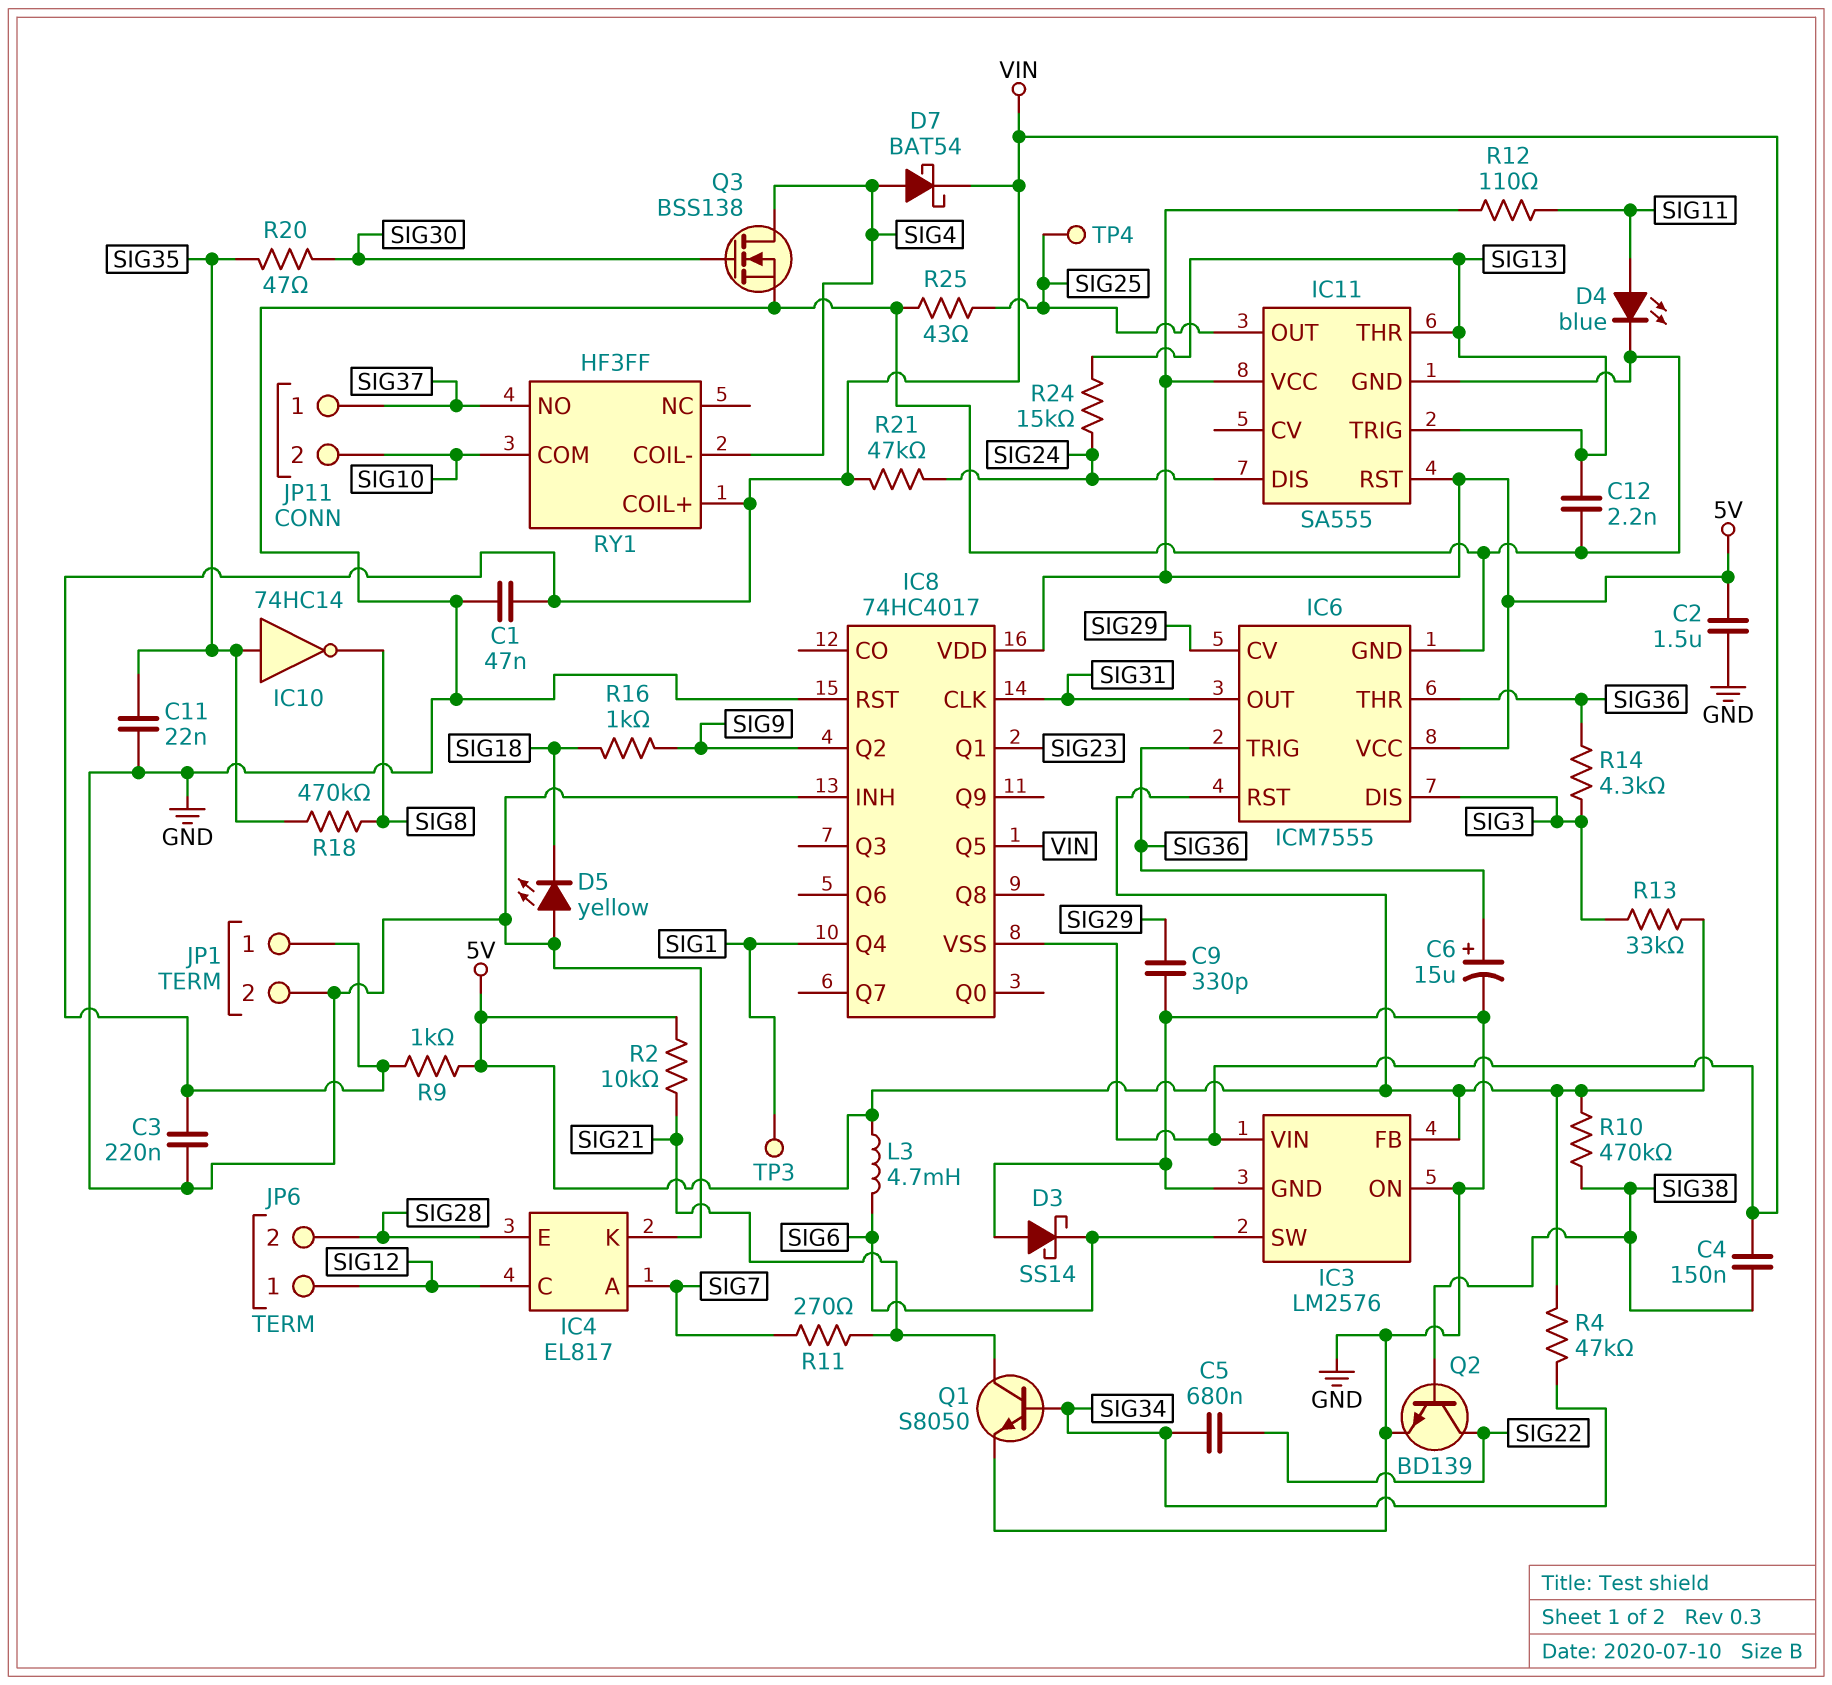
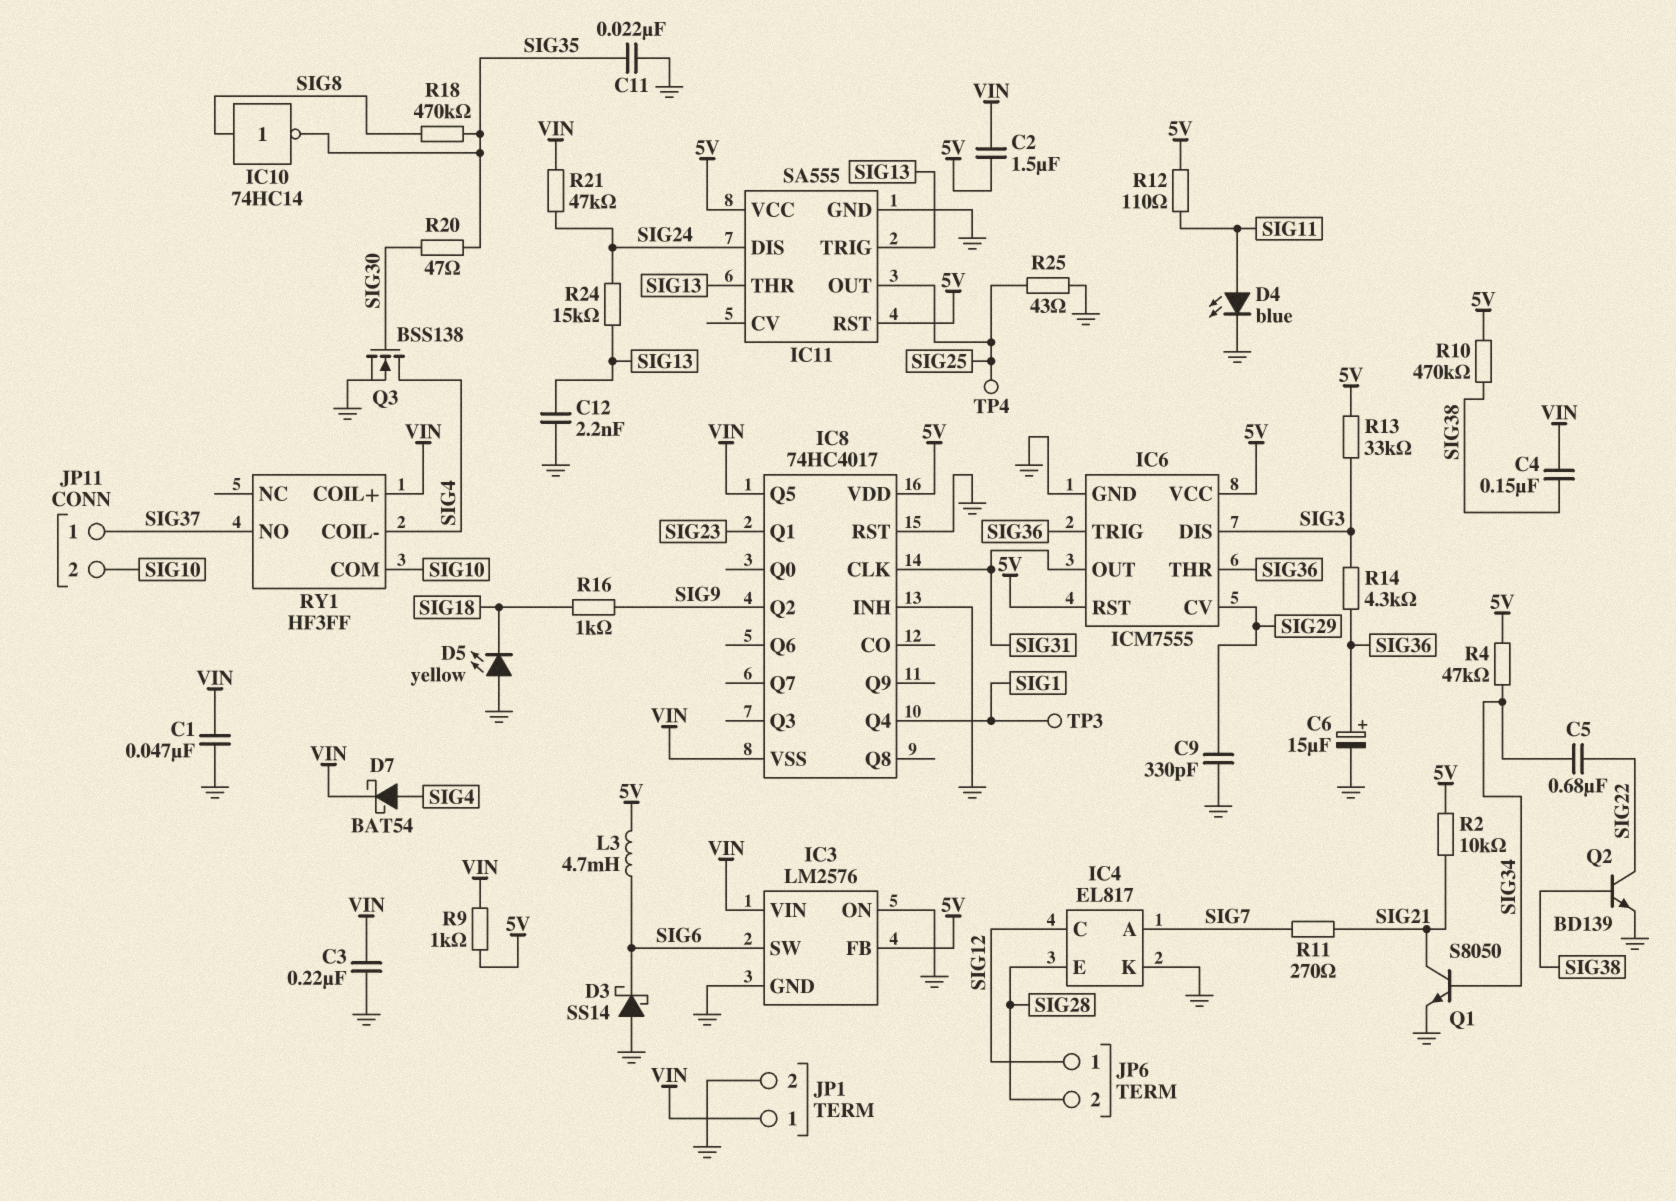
C2: 1.5uF (5V, GND) -> 1.5uF (5V, VIN)
IC10: NOT 74HC14 (in SIG35, out SIG8) -> NOT 74HC14 (in SIG8, out SIG35)

